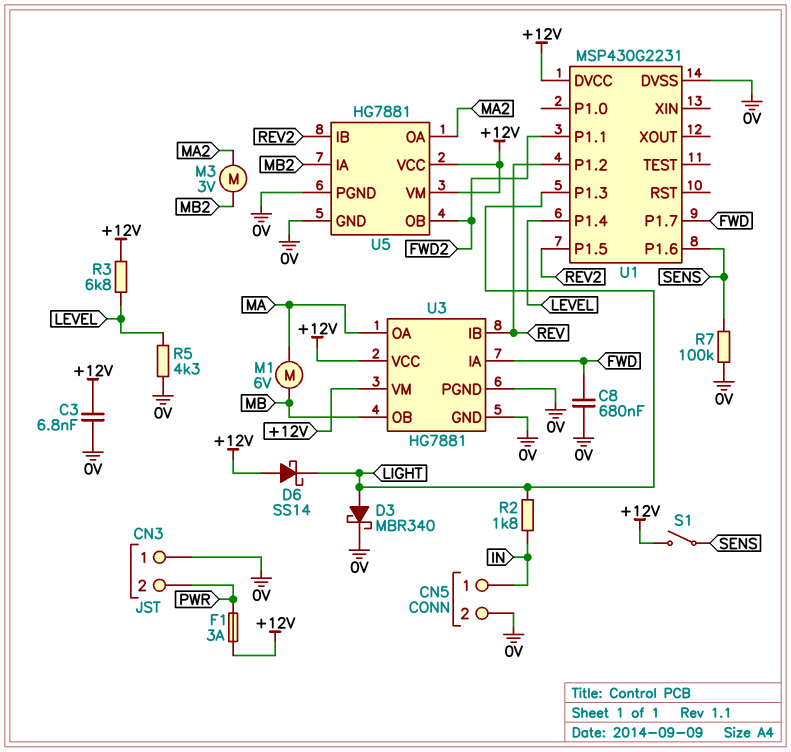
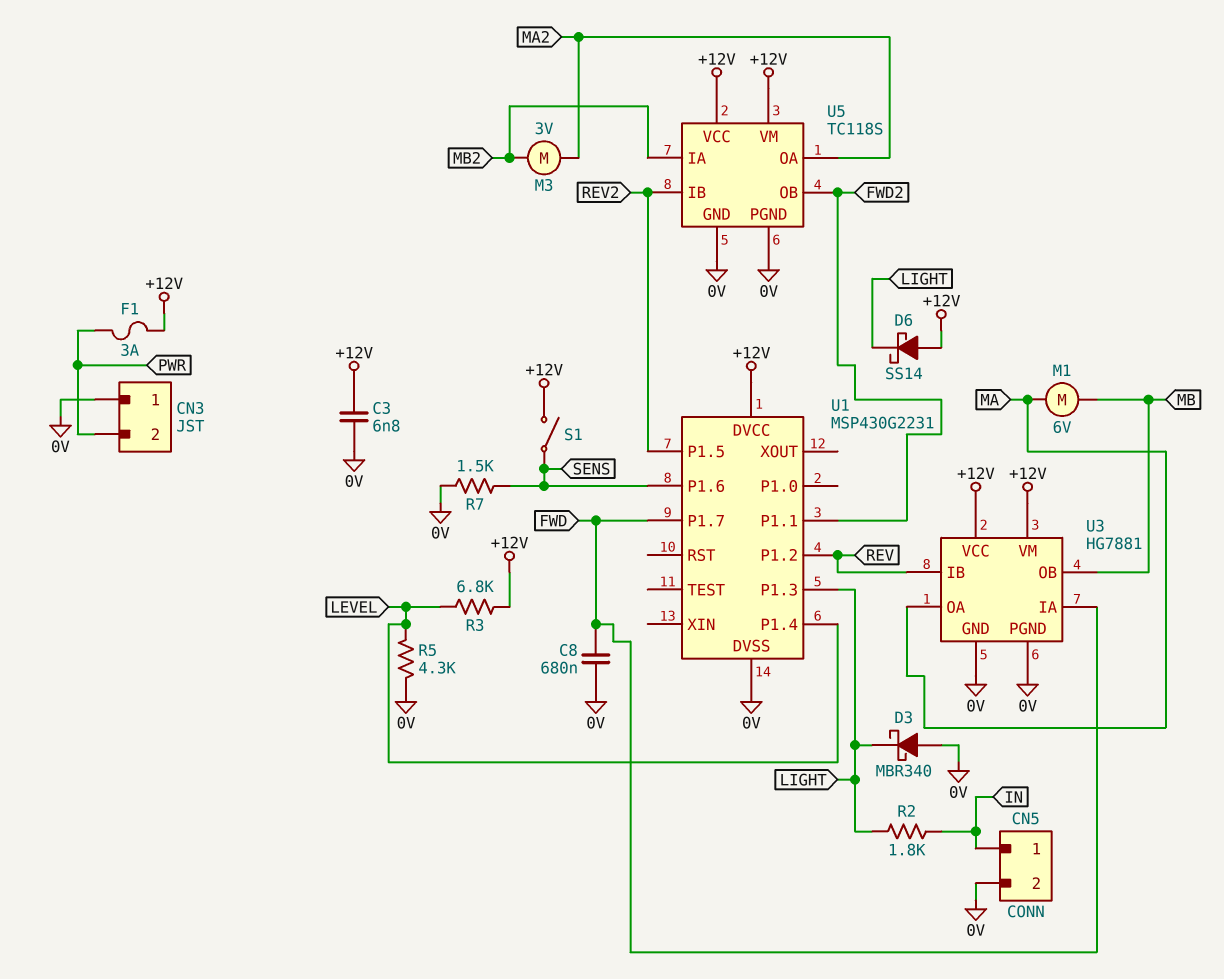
D3: schottky MBR340 (A LIGHT, K 0V) -> schottky MBR340 (A 0V, K LIGHT)
R7: 100k (0V, SENS) -> 1.5k (0V, SENS)
U5: HG7881 -> TC118S

